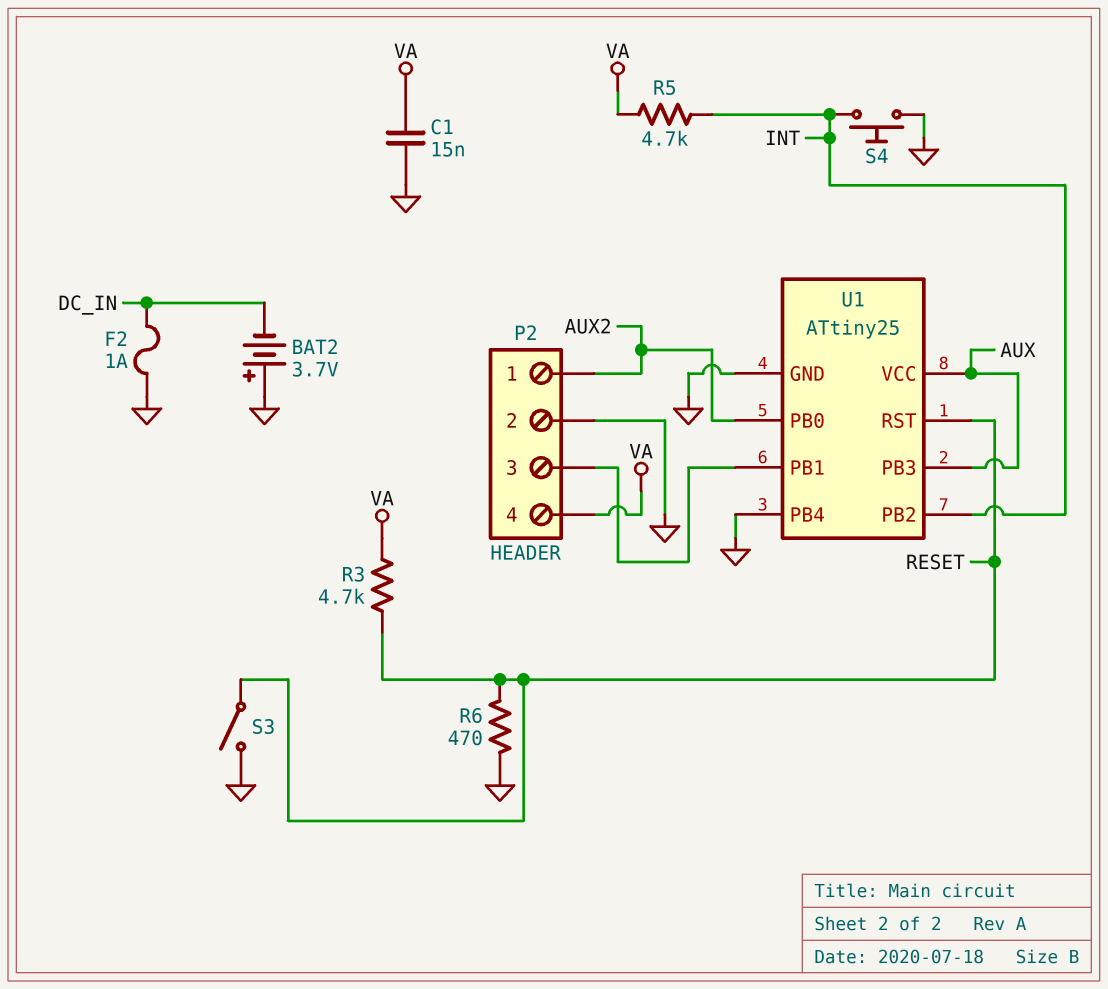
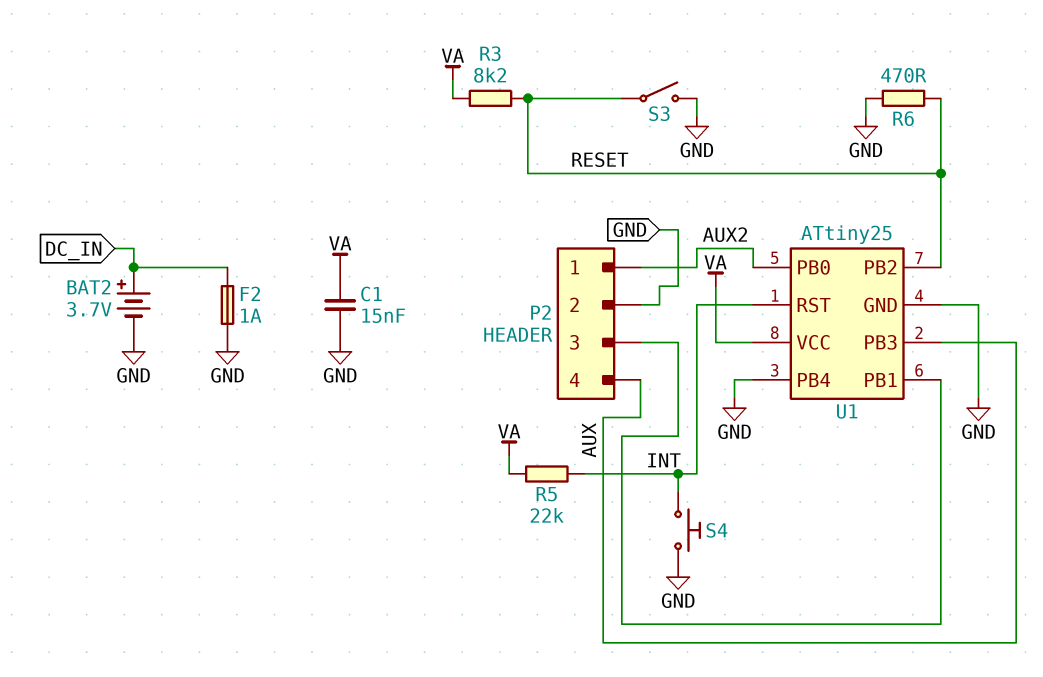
BAT2: 3.7V (plus GND, minus DC_IN) -> 3.7V (plus DC_IN, minus GND)
P2 pin 4: VA -> AUX
R3: 4.7k (RESET, VA) -> 8.2k (RESET, VA)
R5: 4.7k (INT, VA) -> 22k (INT, VA)
U1 pin PB2: INT -> RESET
U1 pin RST: RESET -> INT
U1 pin VCC: AUX -> VA

